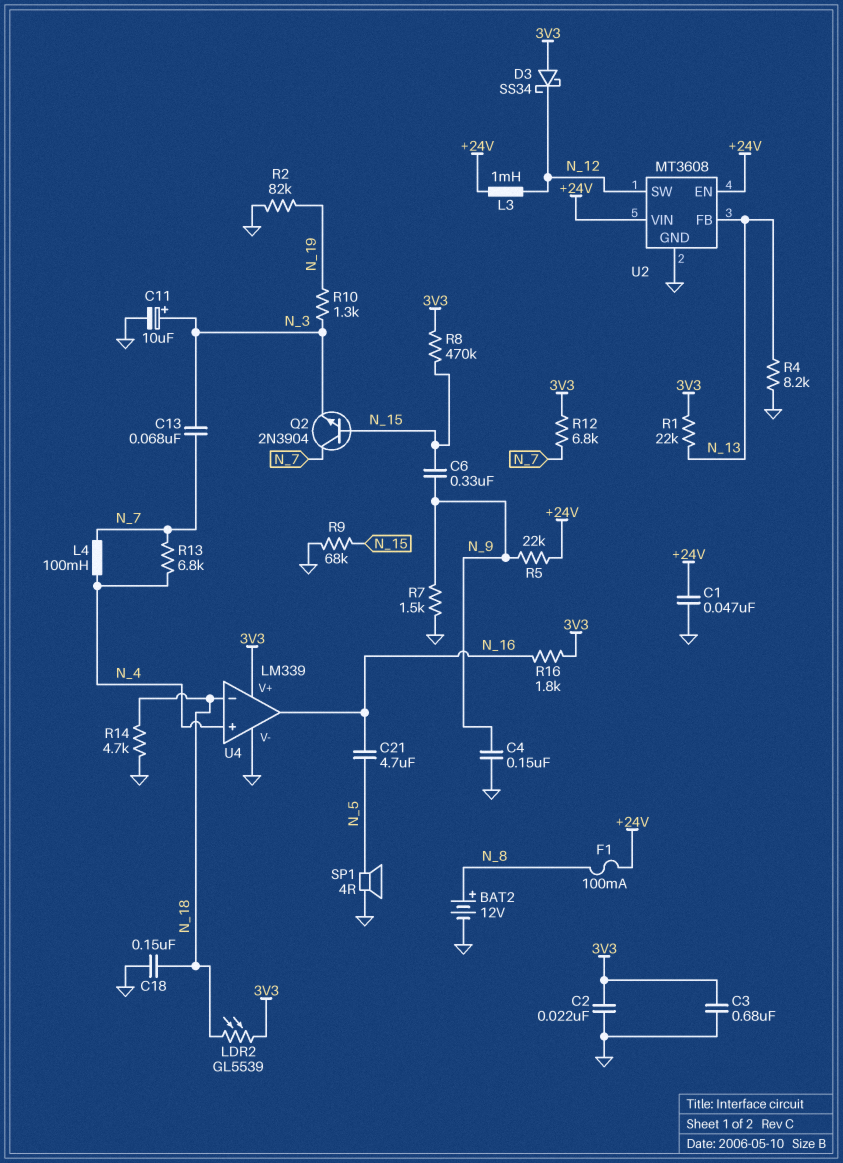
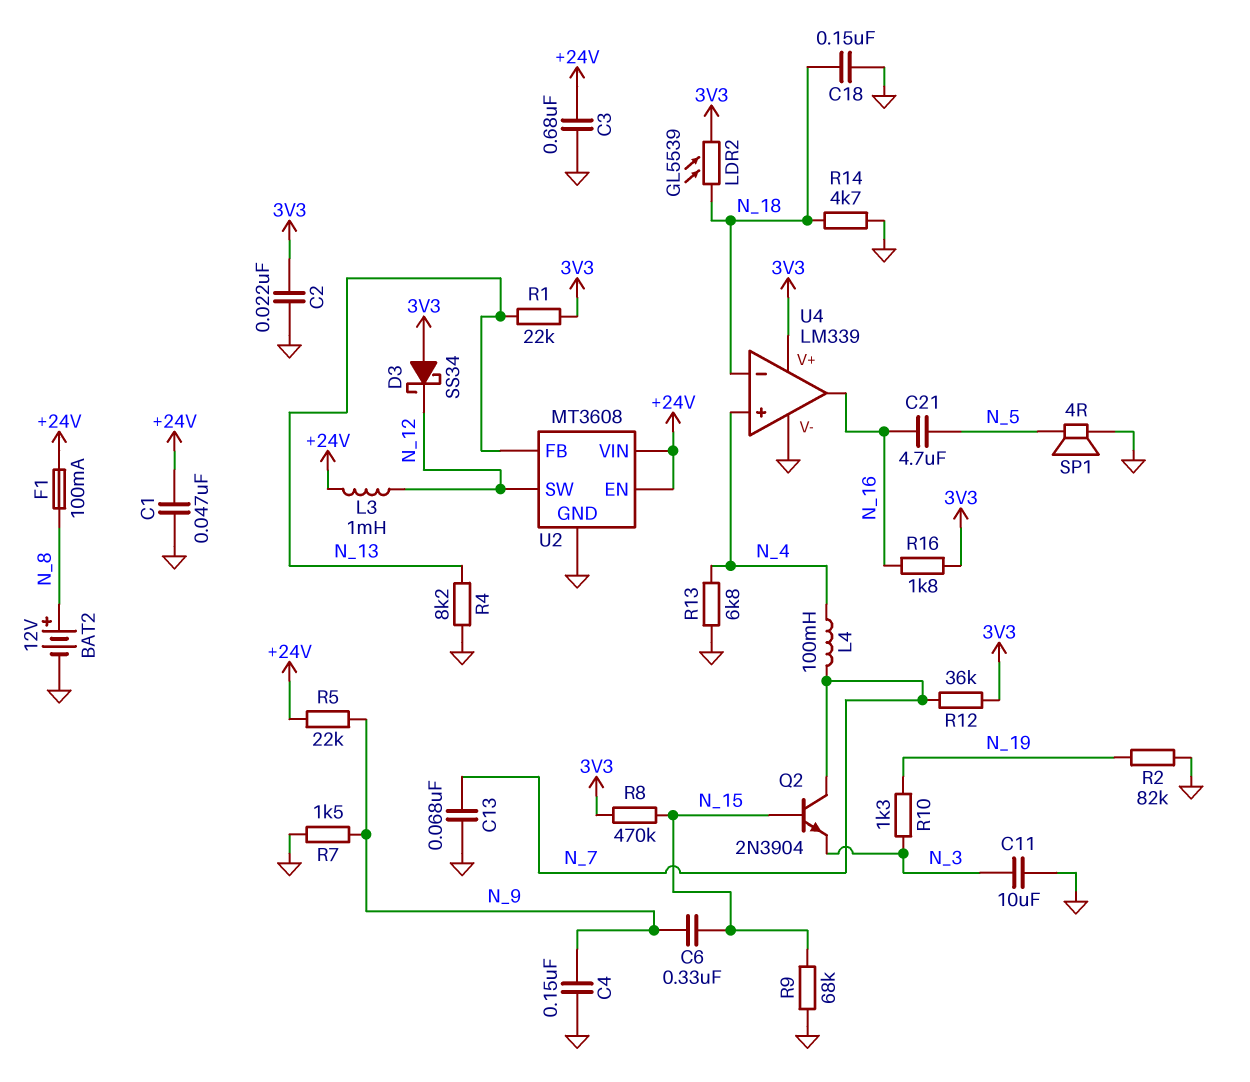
C3: 680nF (3V3, GND) -> 680nF (+24V, GND)
C11: 10uF (plus N_3, minus GND) -> 10uF (GND, N_3)
C13: 68nF (N_3, N_7) -> 68nF (GND, N_7)
R12: 6.8k (3V3, N_7) -> 36k (3V3, N_7)
R13: 6.8k (N_4, N_7) -> 6.8k (GND, N_4)

